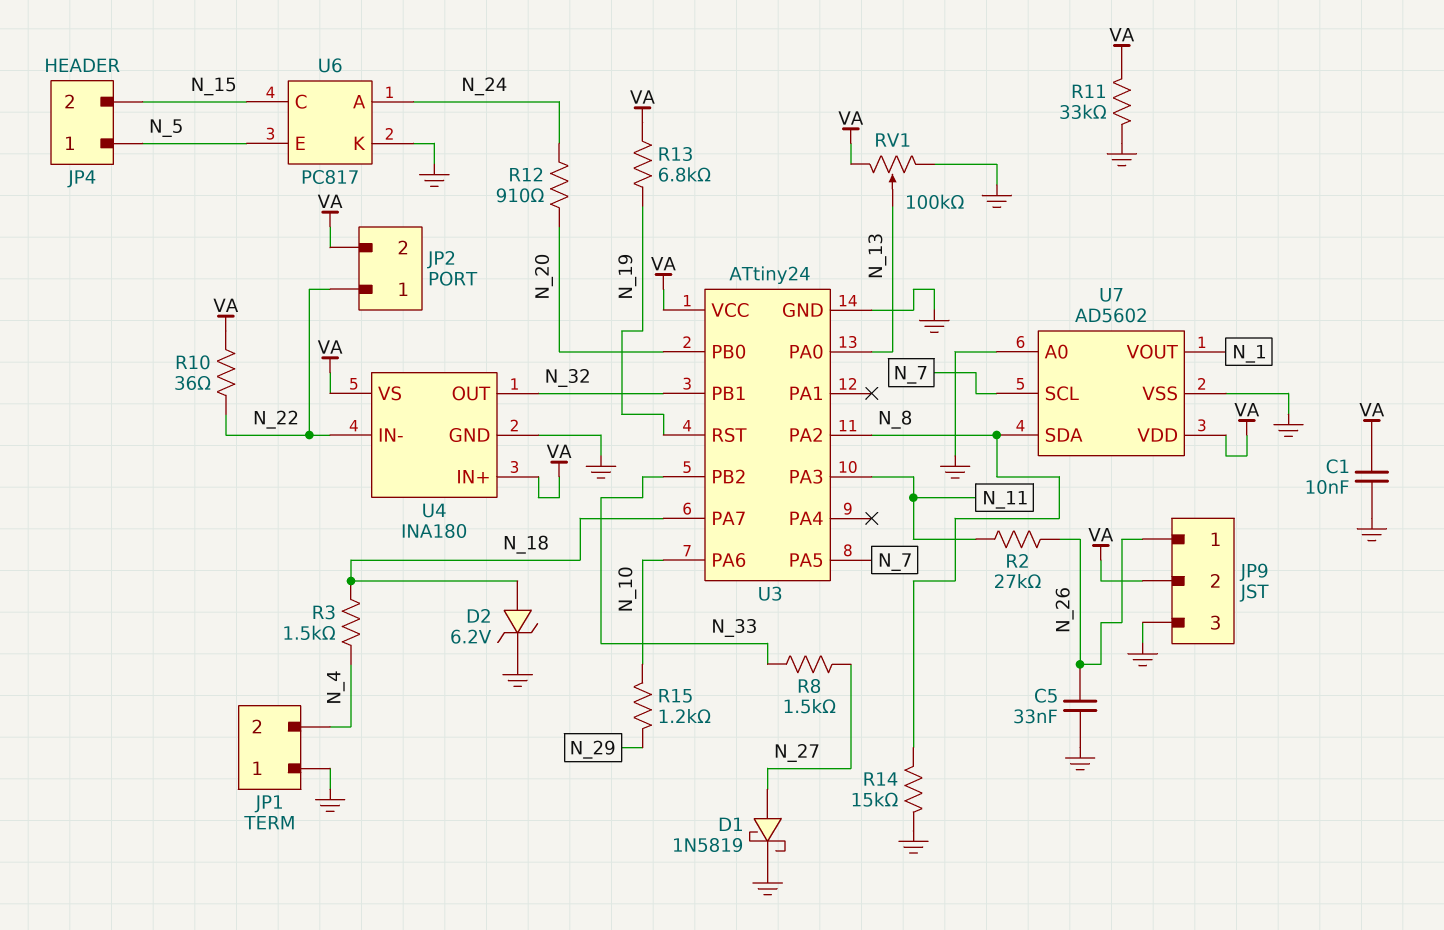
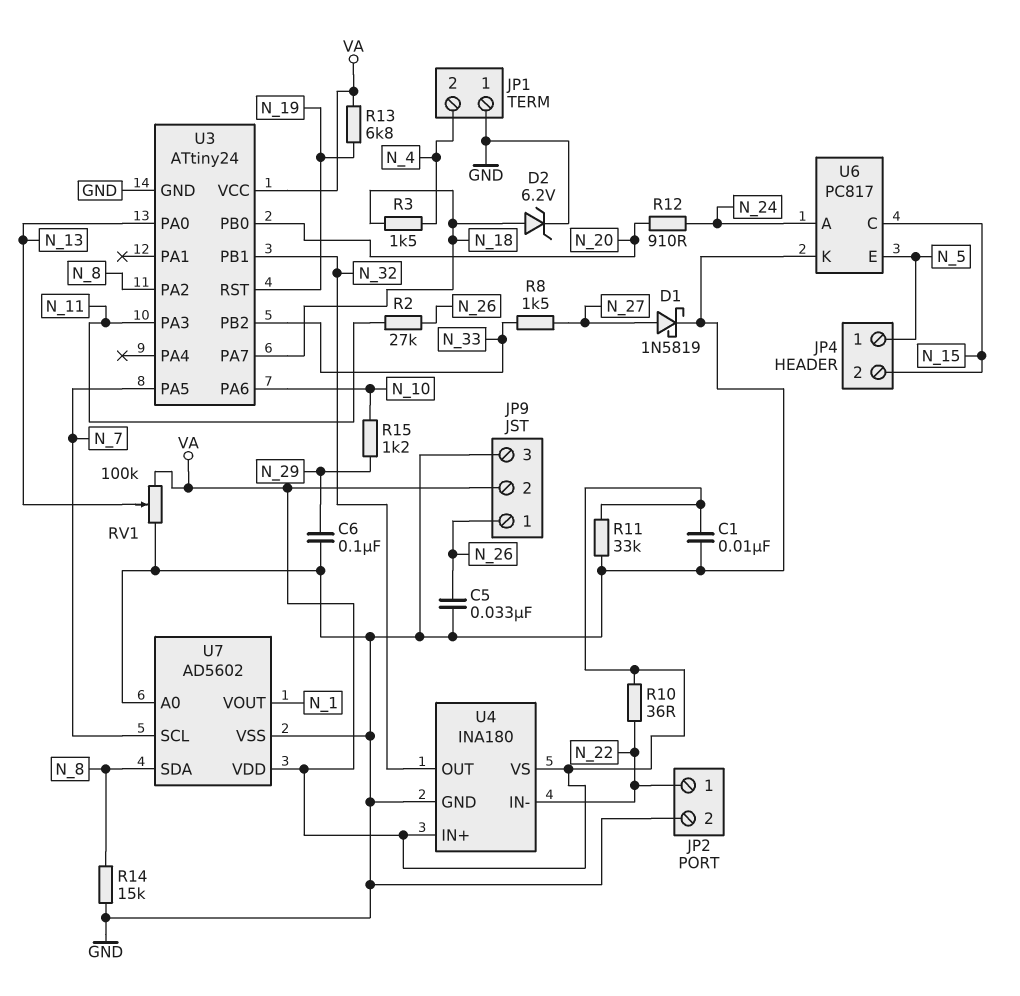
C6: none -> 100nF (GND, N_29)
JP2 pin 2: VA -> GND

